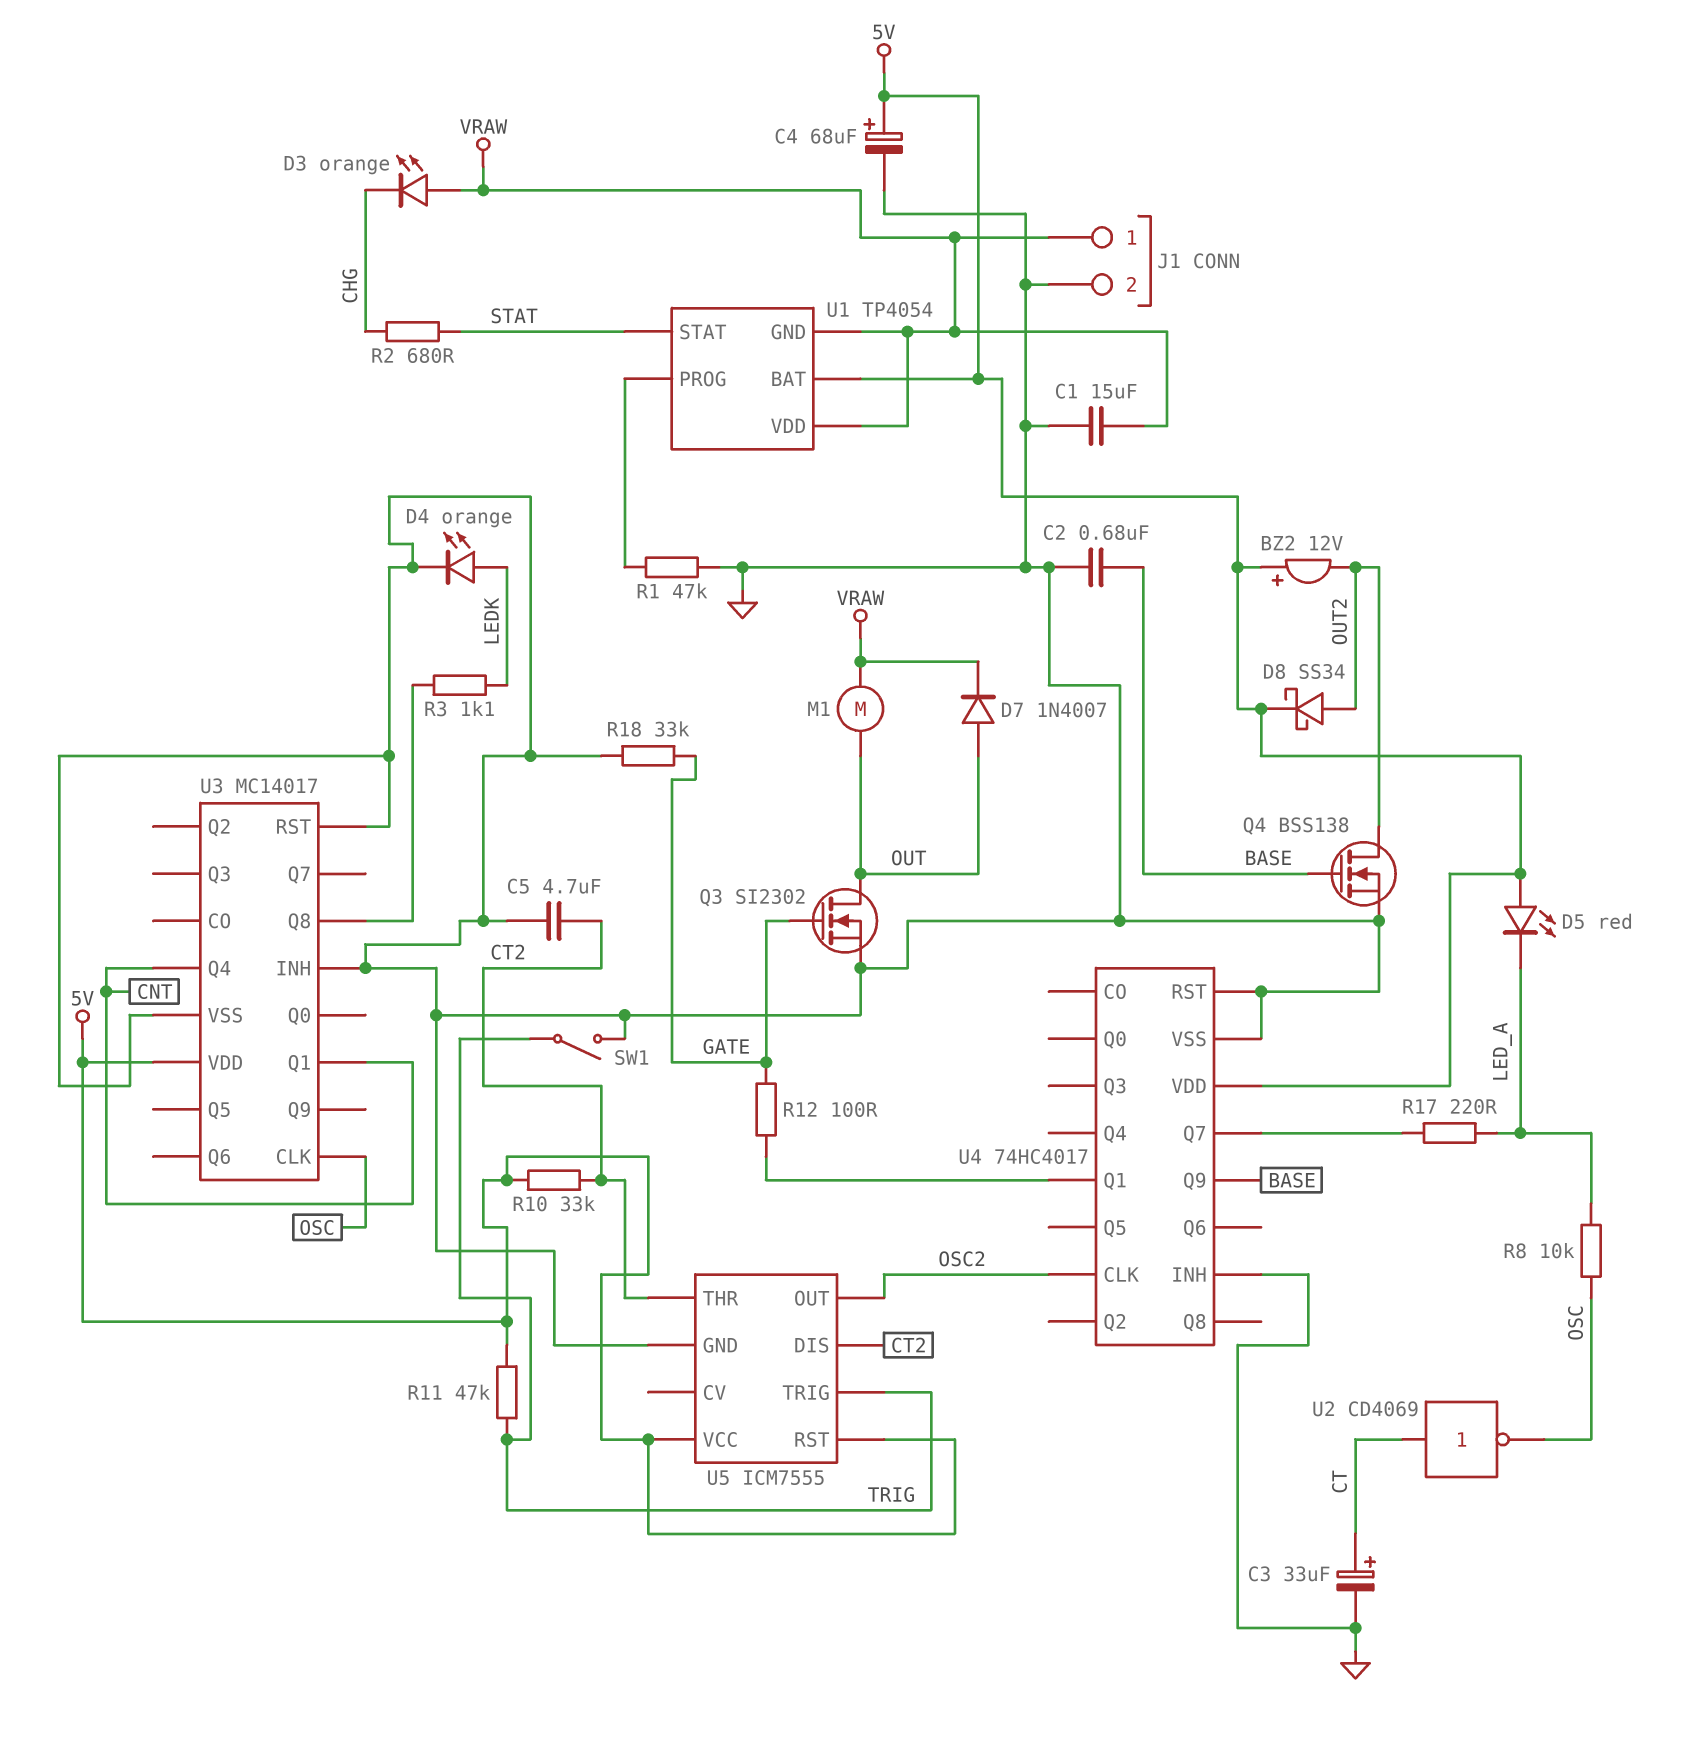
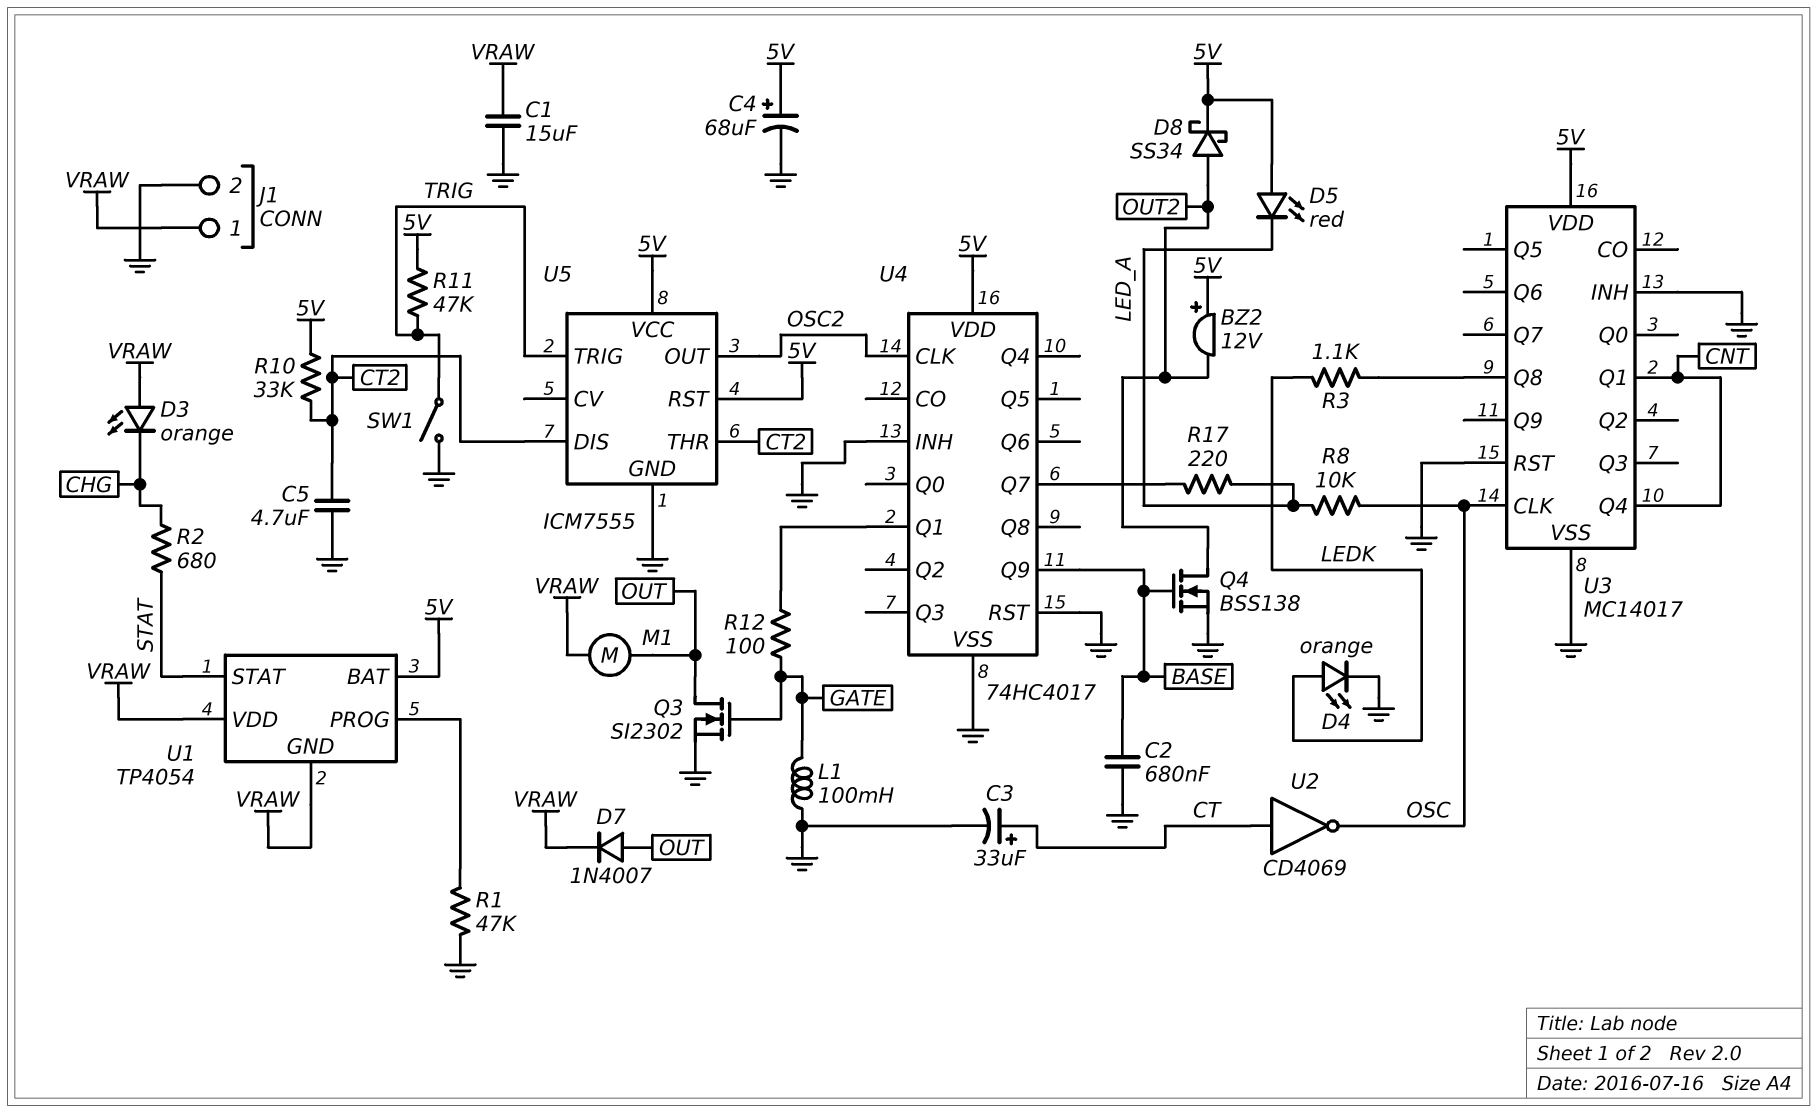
L1: none -> 100mH (GATE, GND)
R18: 33k (GATE, GND) -> none

